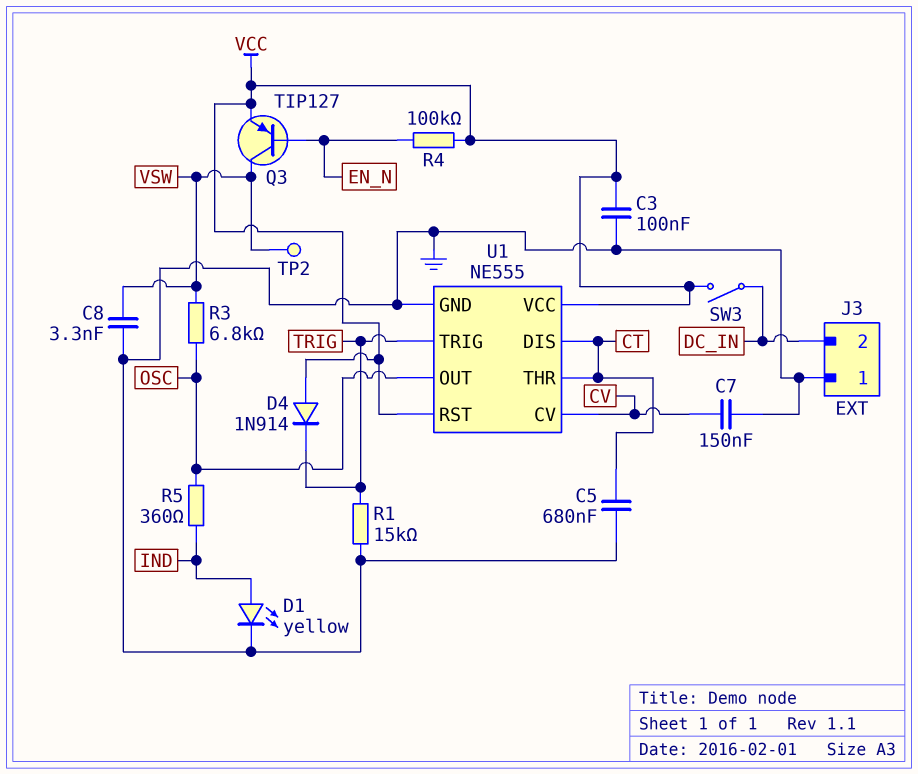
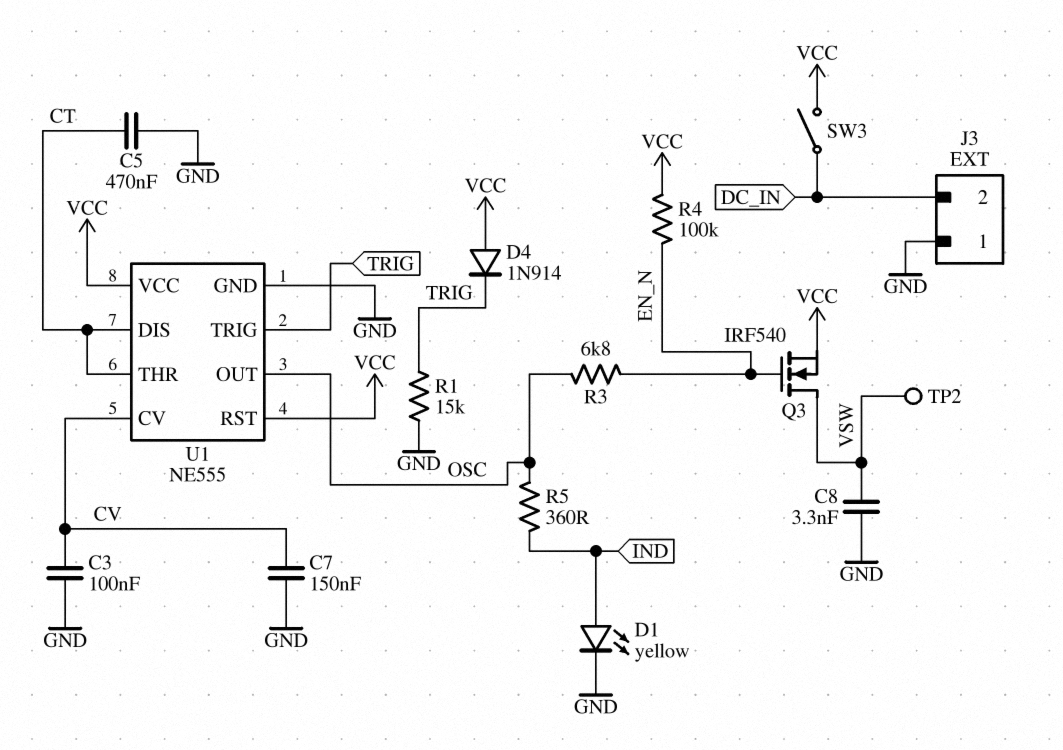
C3: 100nF (GND, VCC) -> 100nF (CV, GND)
C5: 680nF (CT, GND) -> 470nF (CT, GND)
Q3: PNP TIP127 (B EN_N, C VSW, E VCC) -> NMOS IRF540 (G EN_N, D VSW, S VCC)
R3: 6.8k (OSC, VSW) -> 6.8k (EN_N, OSC)

